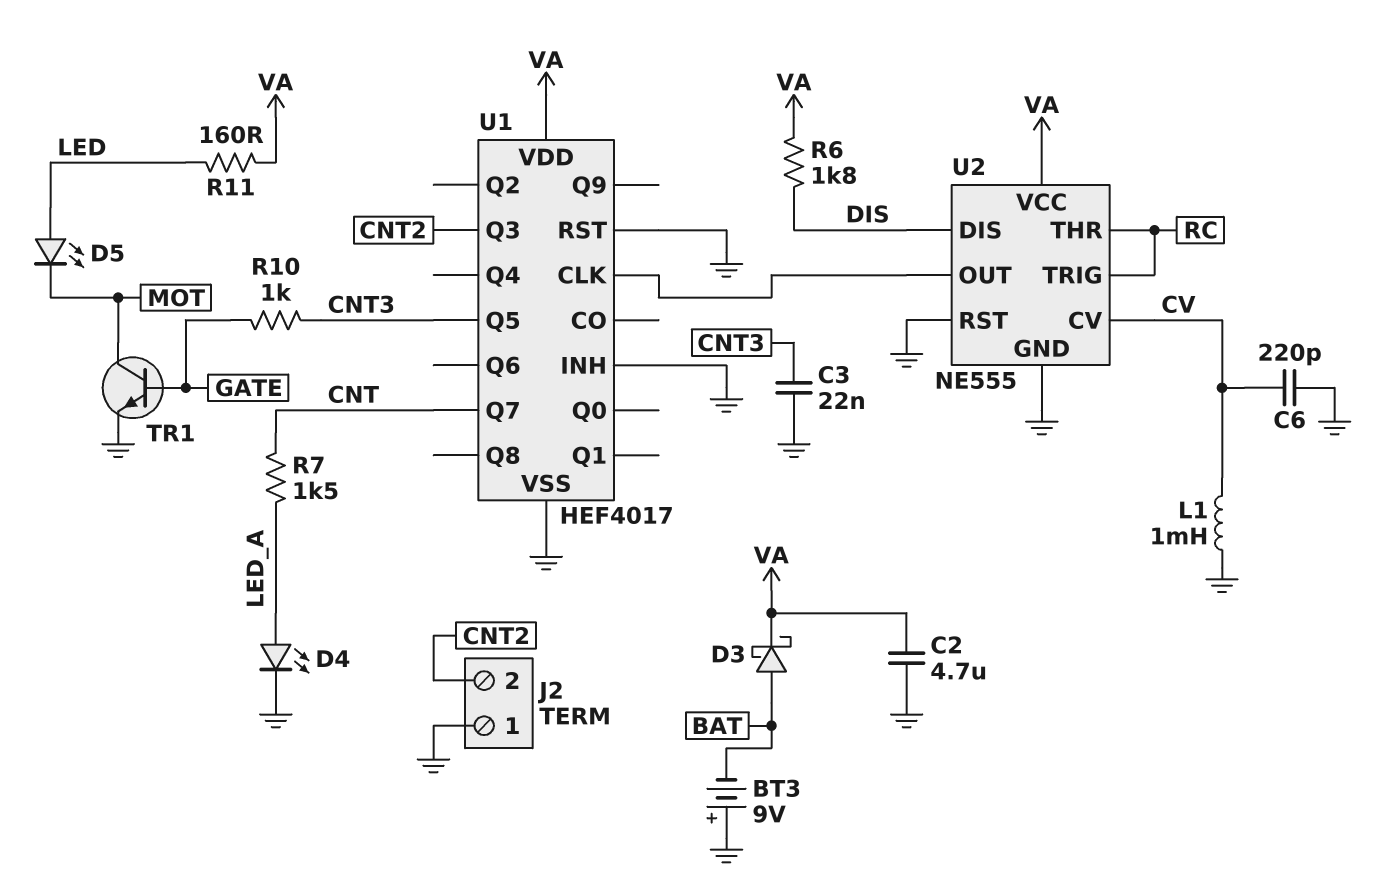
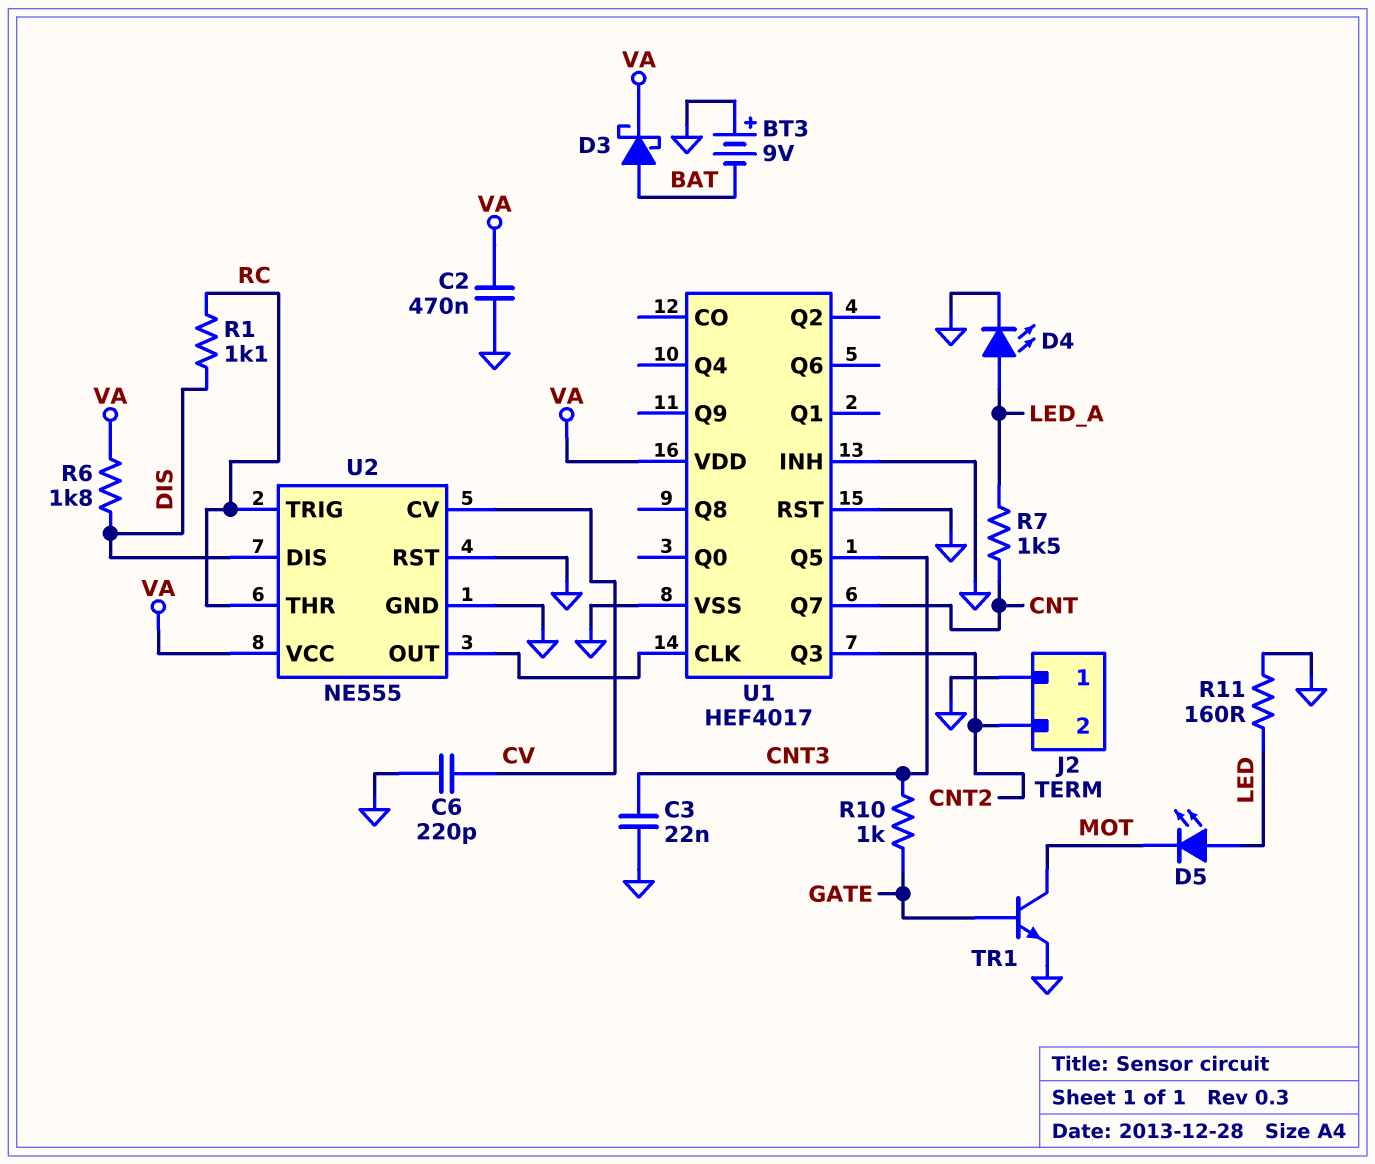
C2: 4.7uF (GND, VA) -> 470nF (GND, VA)
L1: 1mH (CV, GND) -> none
R1: none -> 1.1k (DIS, RC)
R11: 160 (LED, VA) -> 160 (GND, LED)

